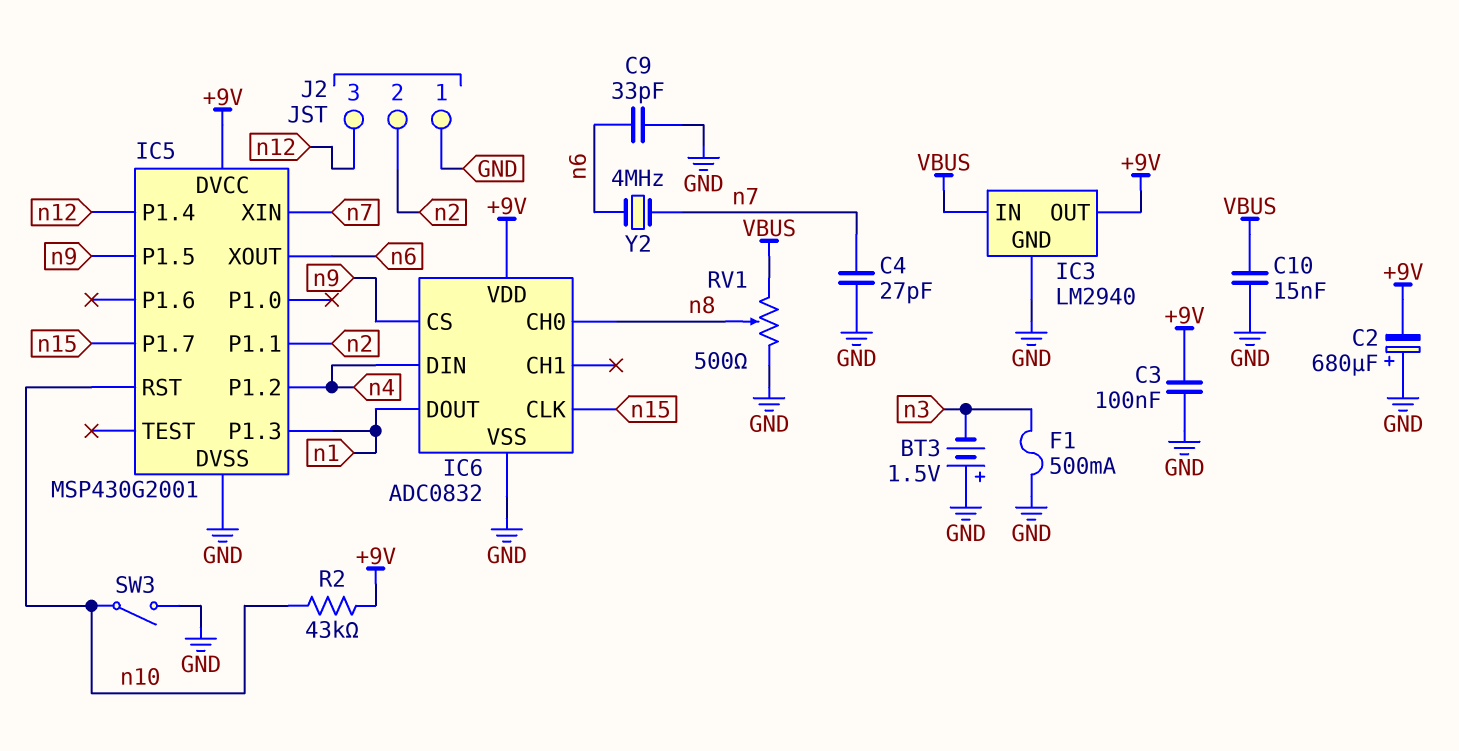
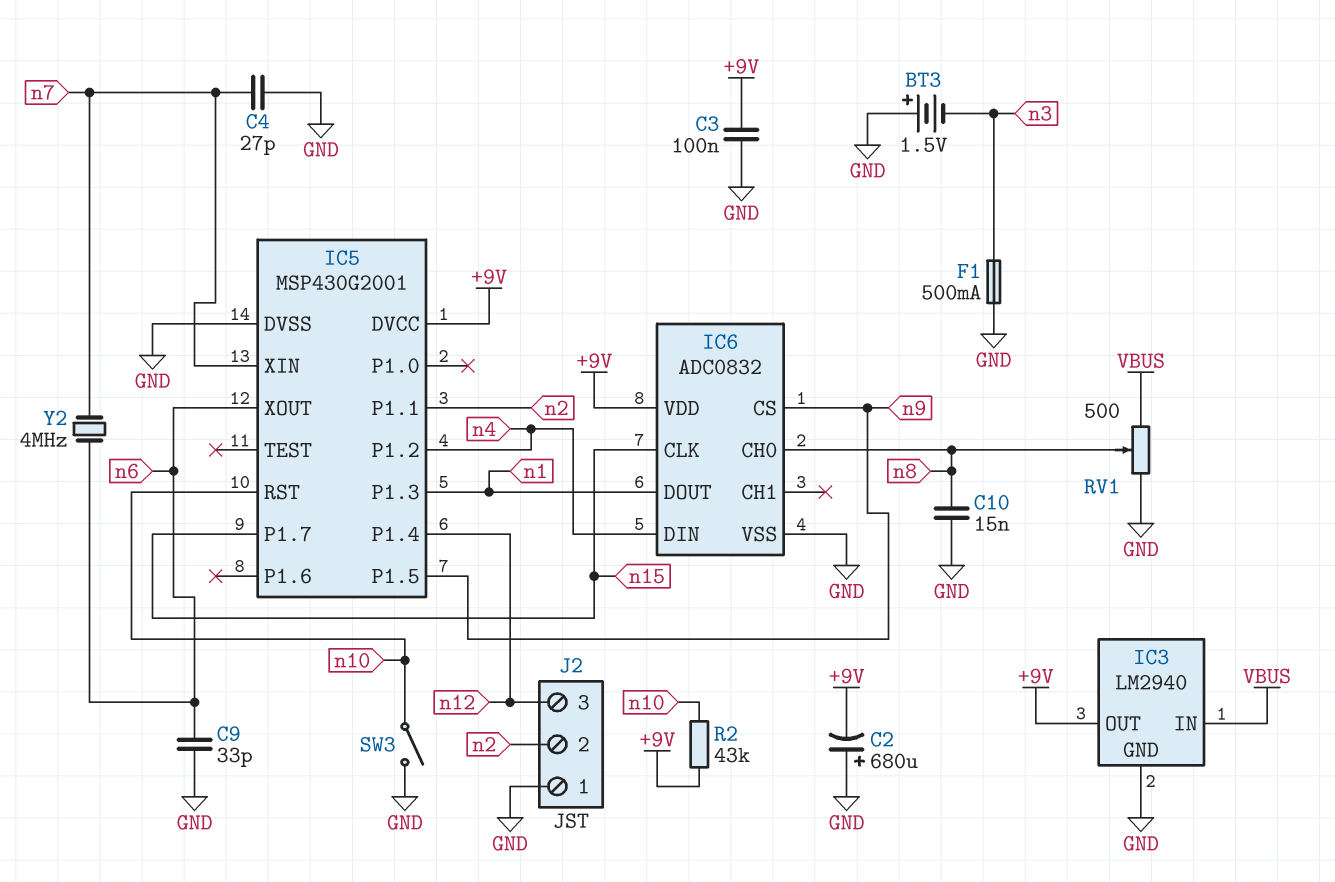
C10: 15nF (GND, VBUS) -> 15nF (GND, n8)

